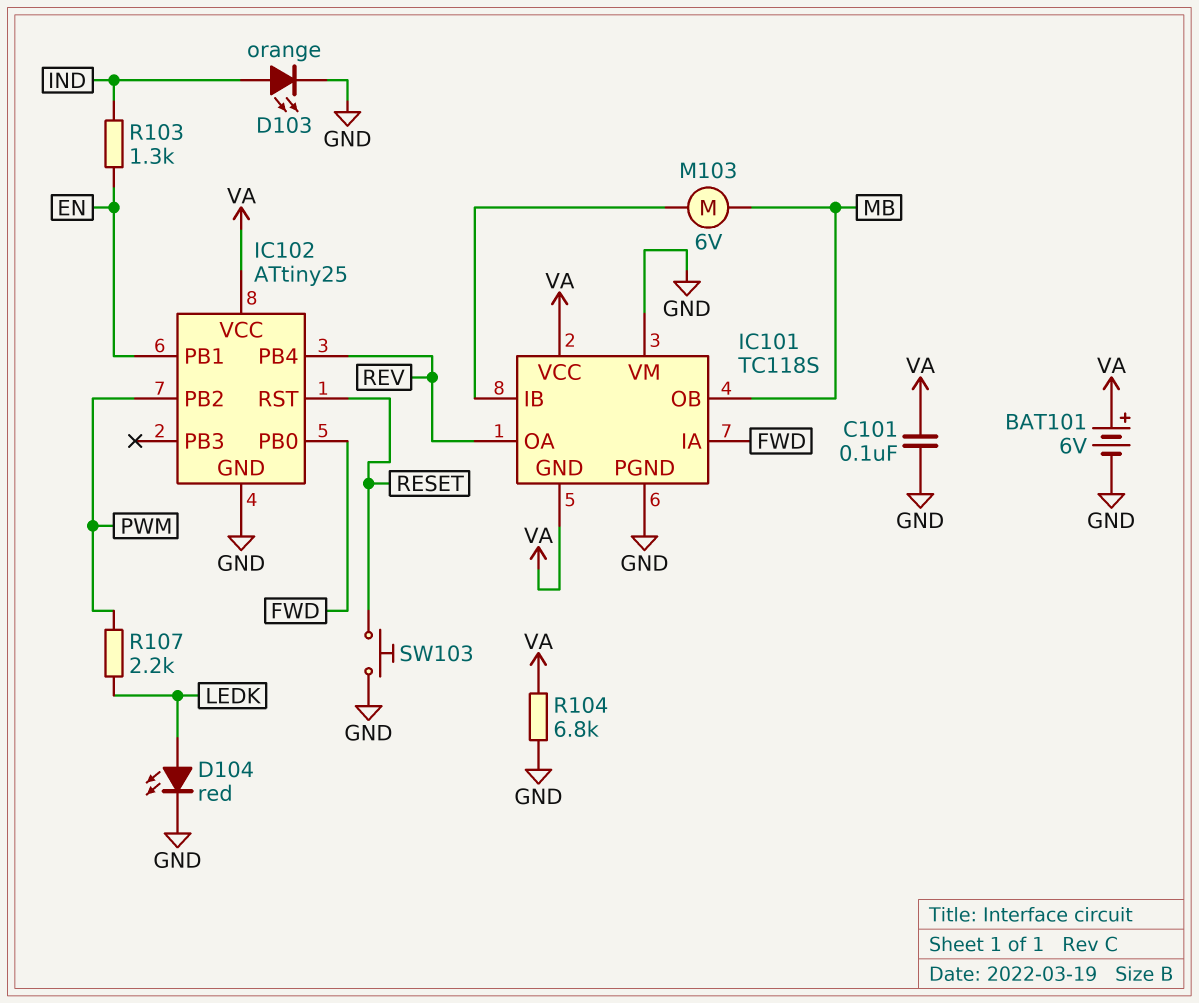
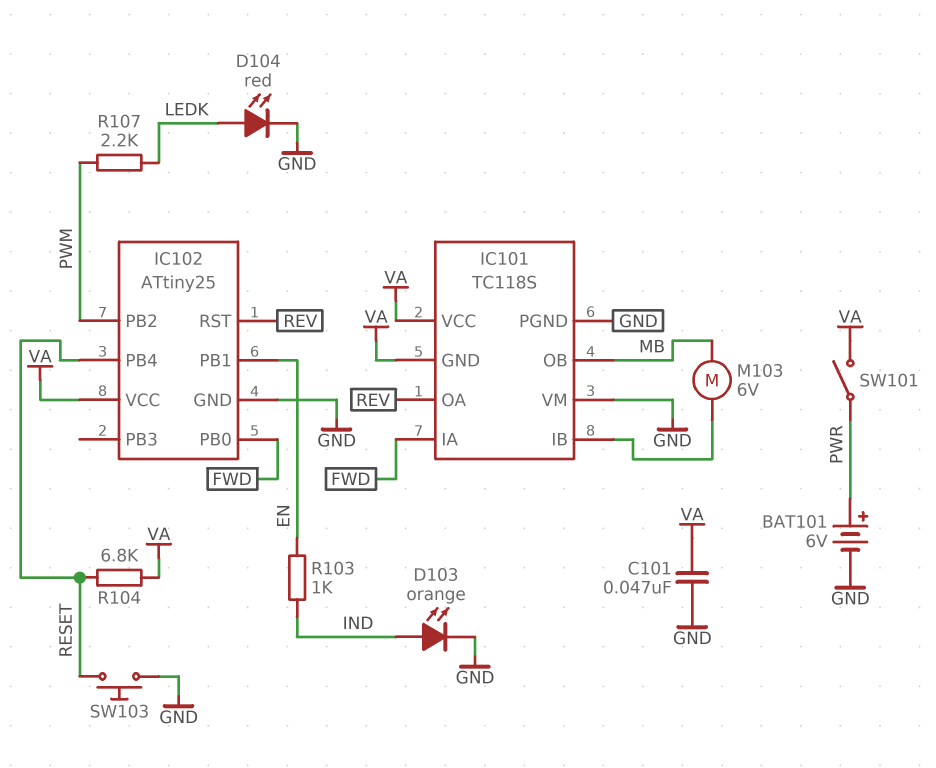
BAT101: 6V (plus VA, minus GND) -> 6V (plus PWR, minus GND)
C101: 100nF (GND, VA) -> 47nF (GND, VA)
IC102 pin PB4: REV -> RESET
IC102 pin RST: RESET -> REV
R103: 1.3k (EN, IND) -> 1k (EN, IND)
R104: 6.8k (GND, VA) -> 6.8k (RESET, VA)
SW101: none -> switch (PWR, VA)

